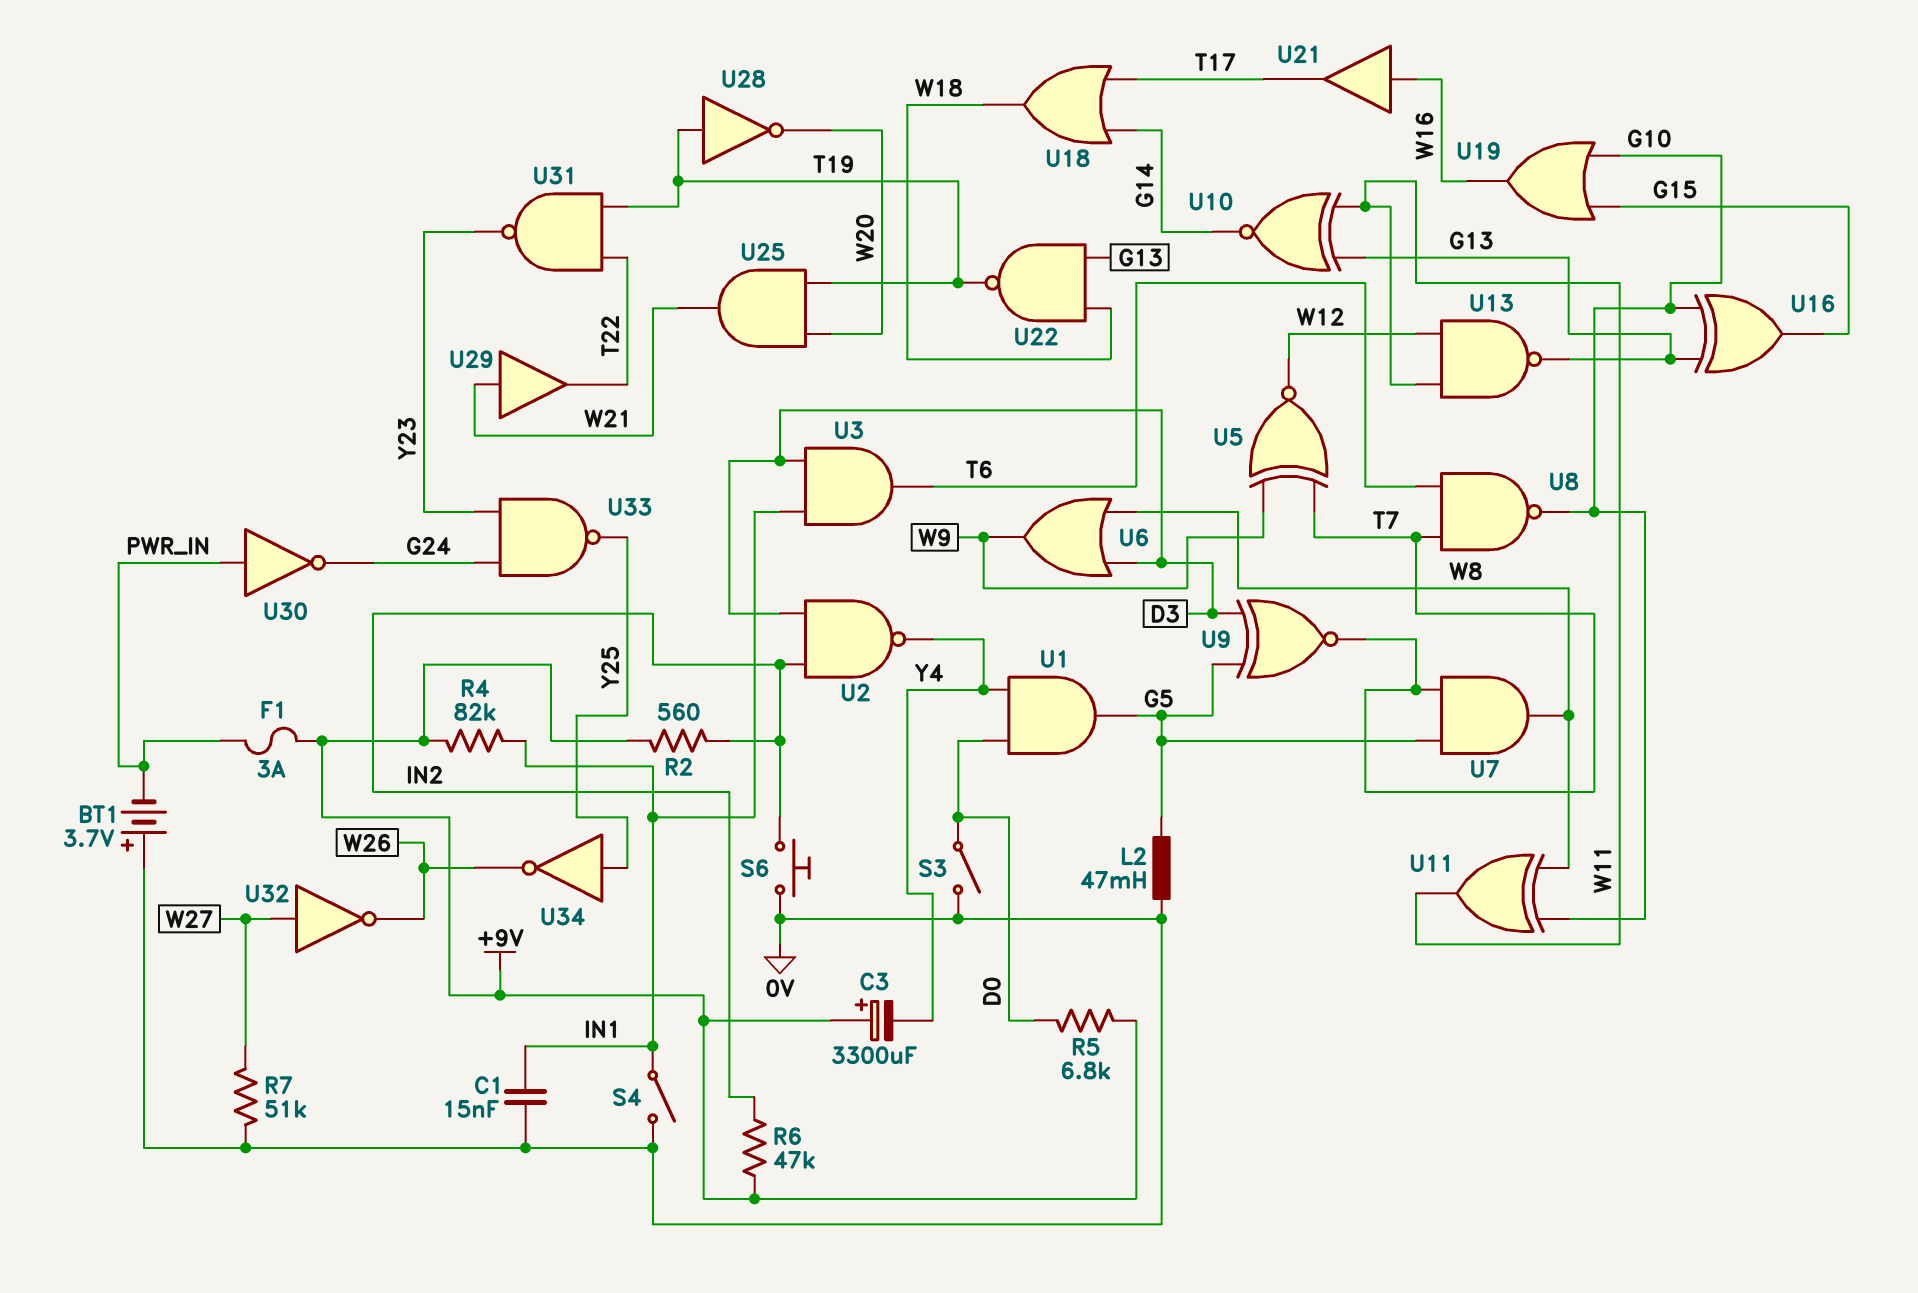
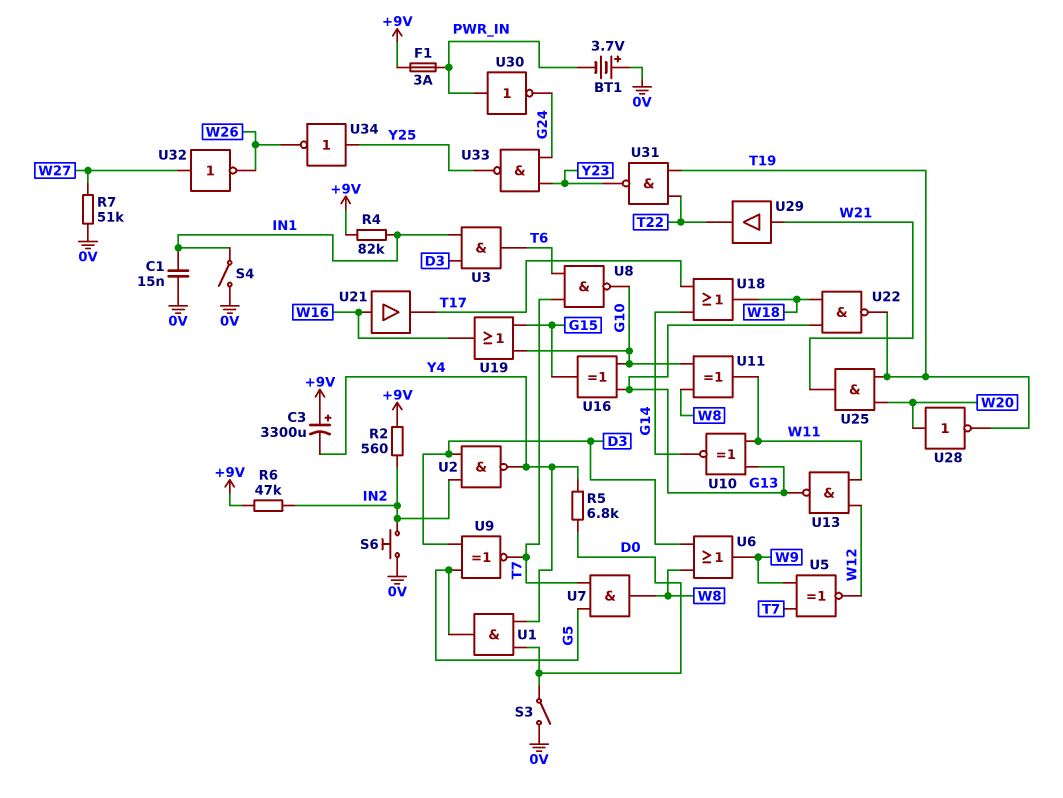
L2: 47mH (0V, G5) -> none
R5: 6.8k (+9V, D0) -> 6.8k (D0, Y4)
U28: NOT (in T19, out W20) -> NOT (in W20, out T19)

